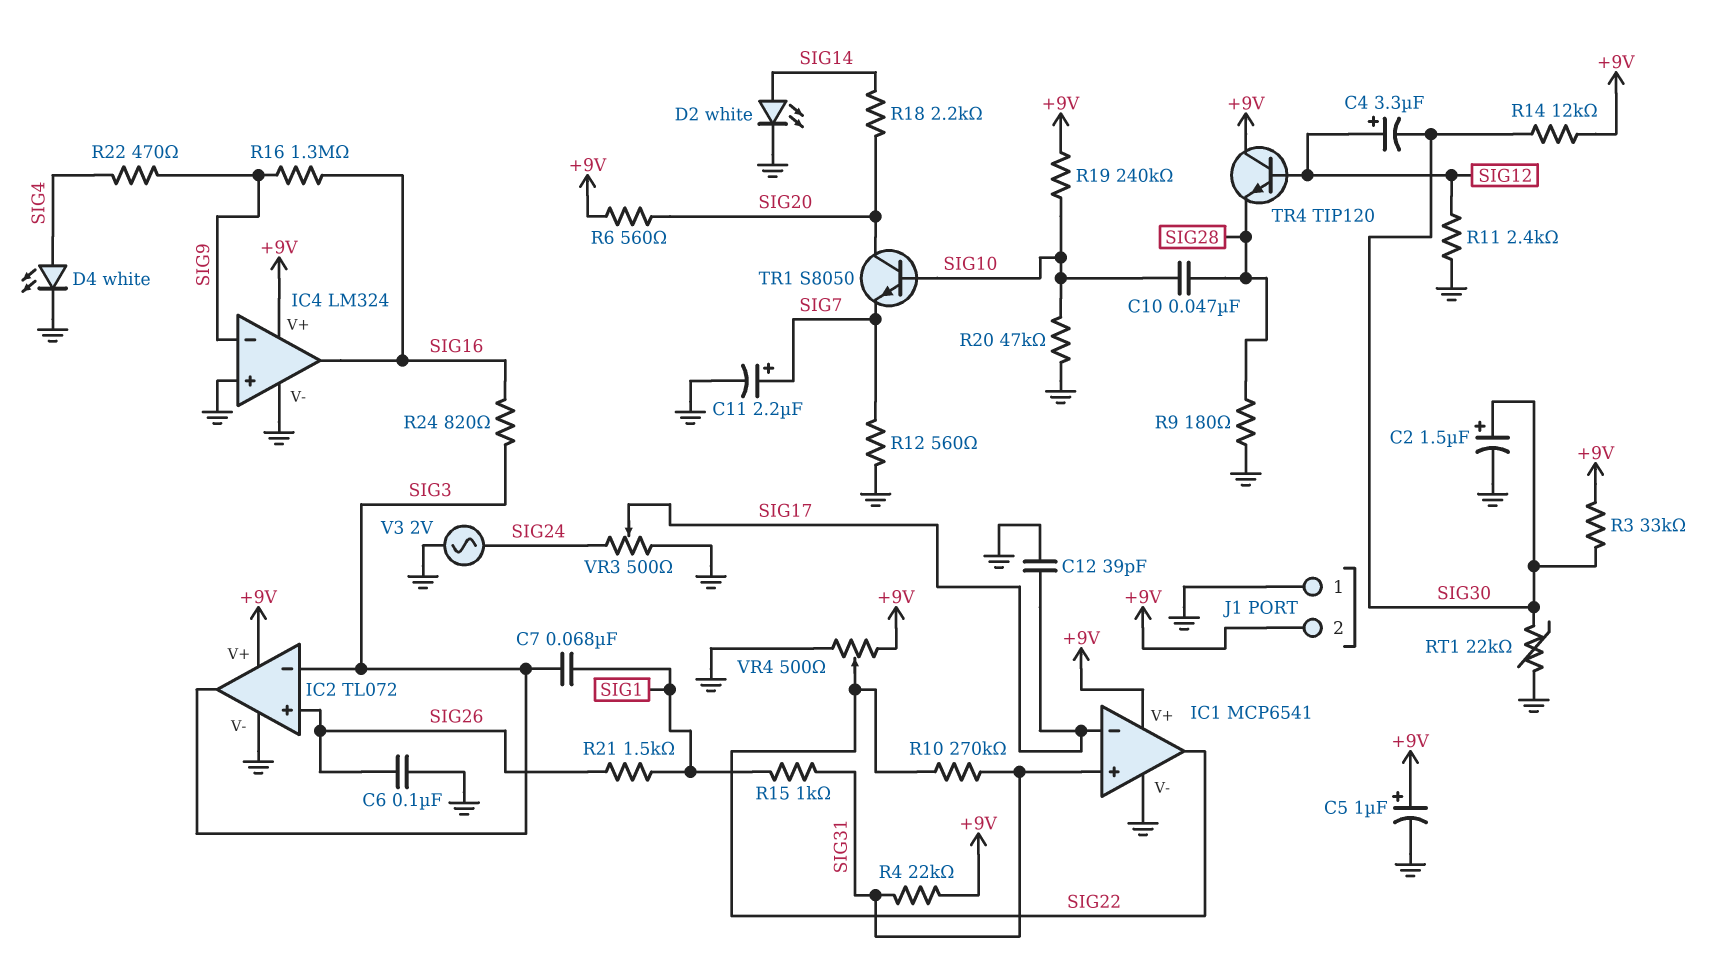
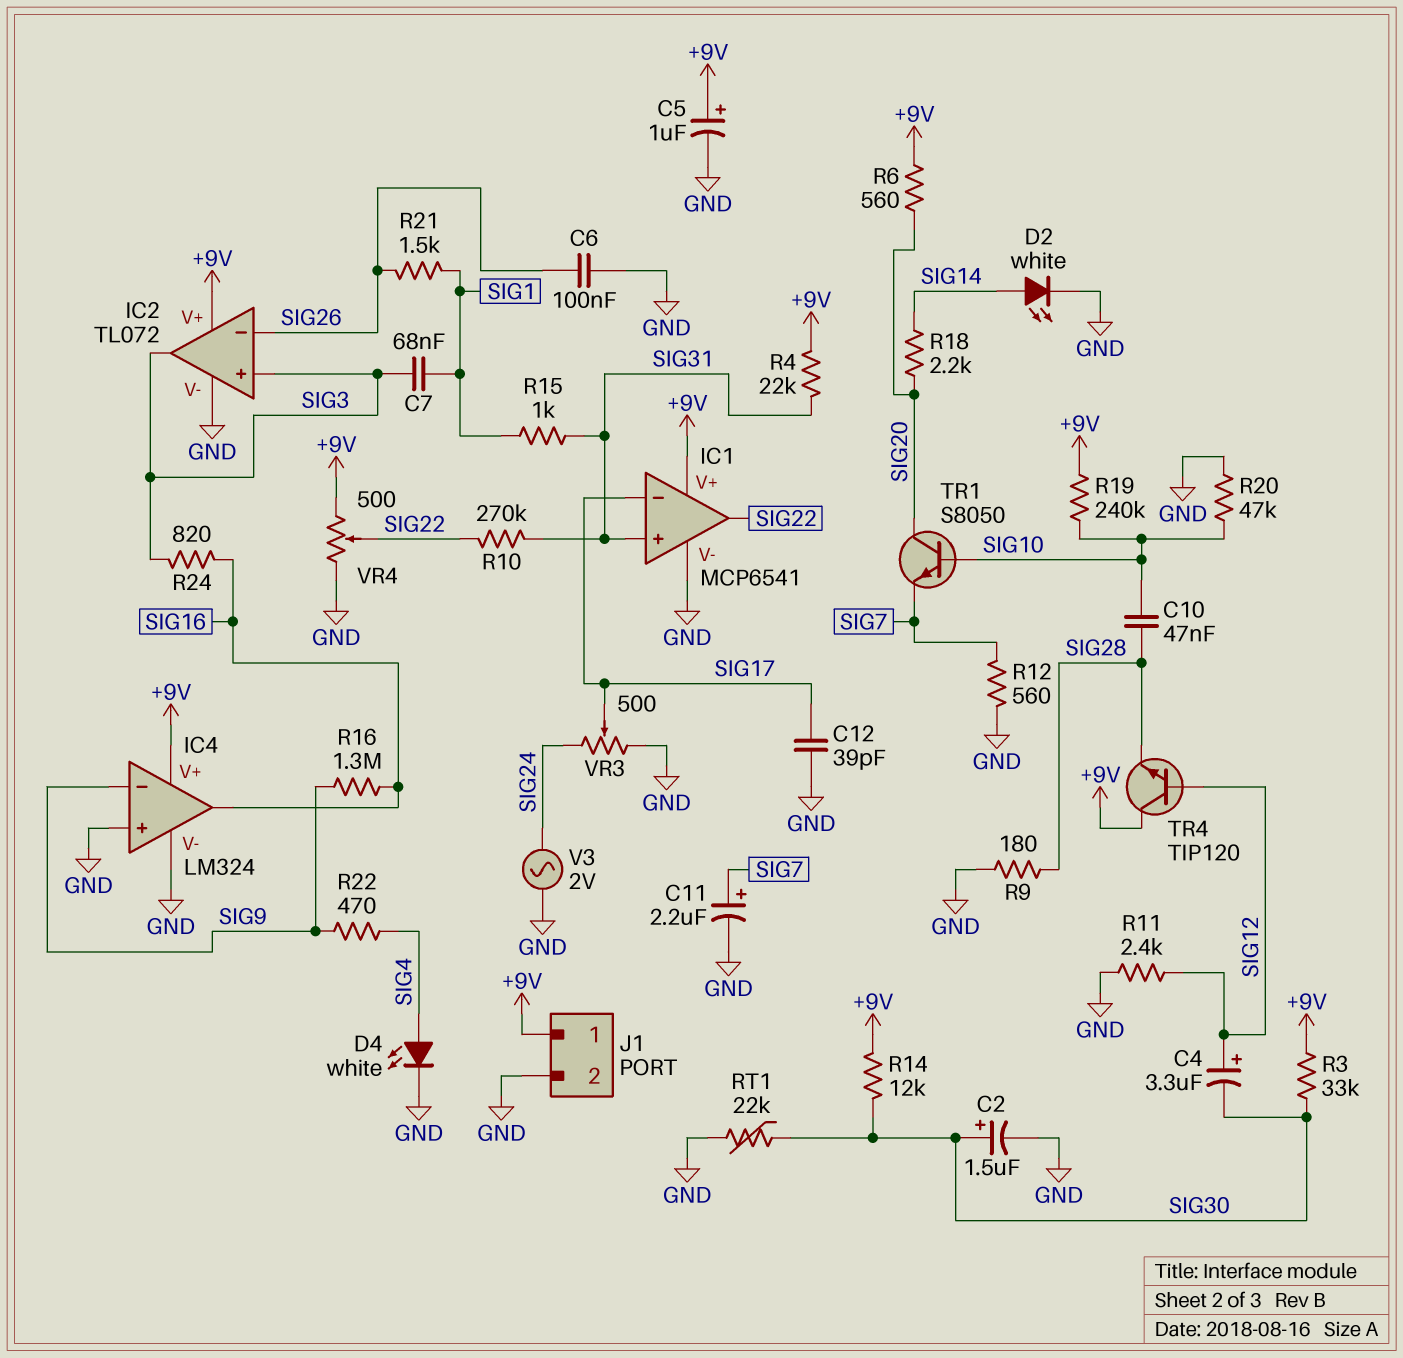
IC2 pin in+: SIG26 -> SIG3
IC2 pin in-: SIG3 -> SIG26
J1 pin 1: GND -> +9V
J1 pin 2: +9V -> GND

